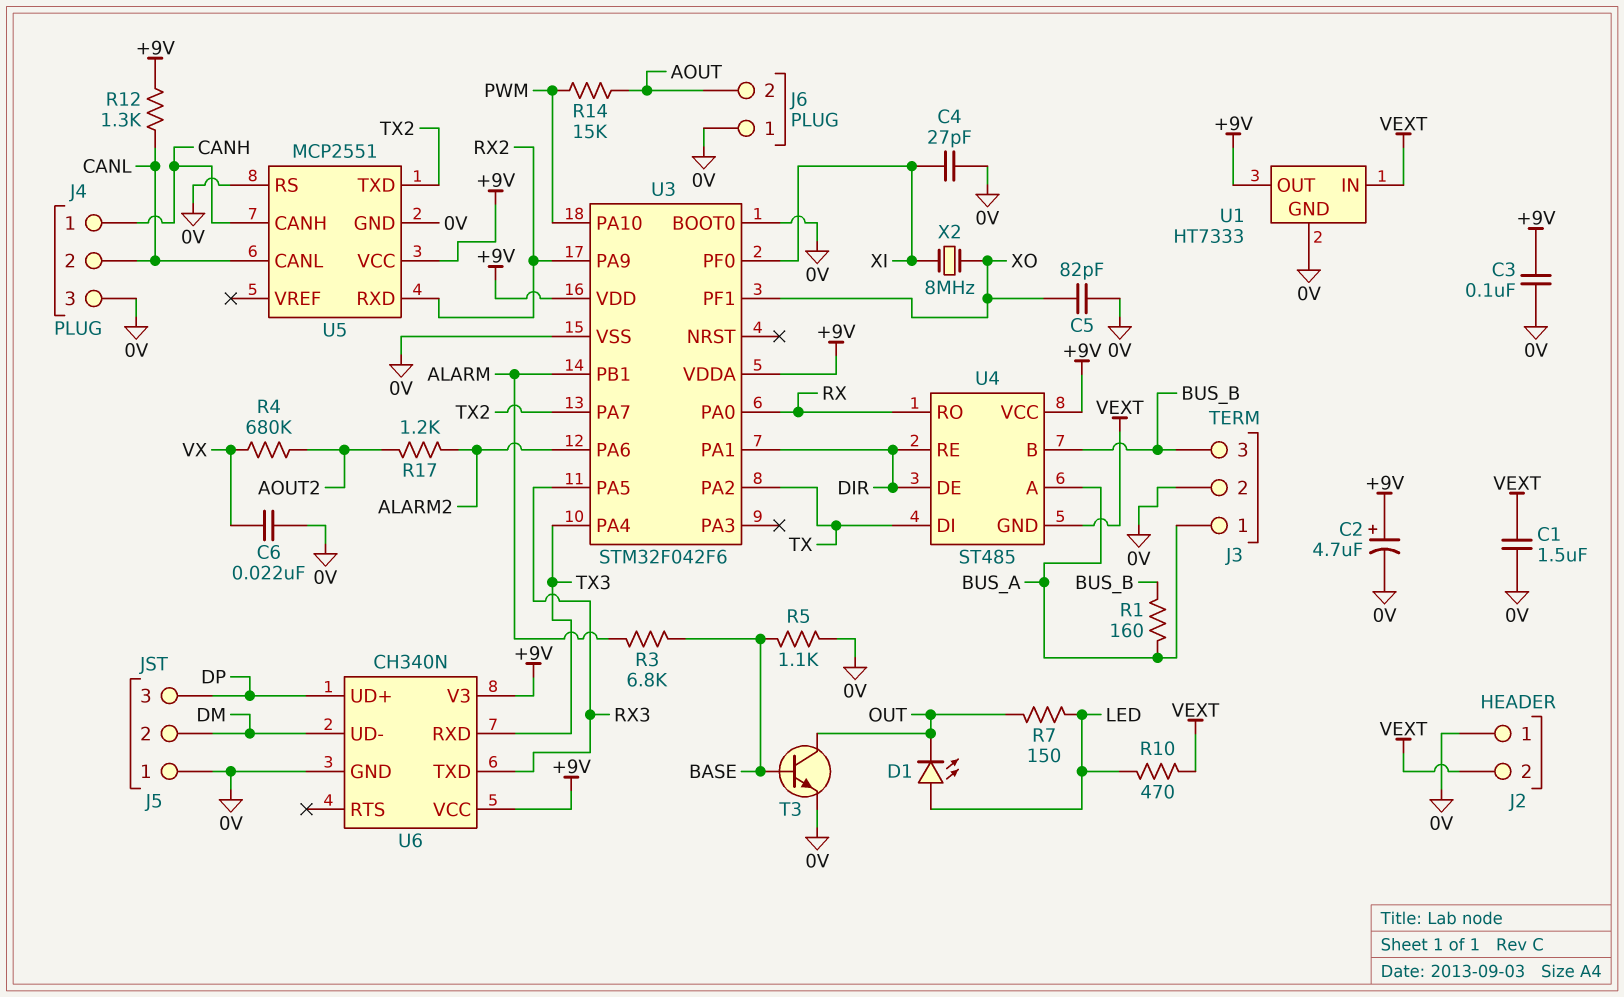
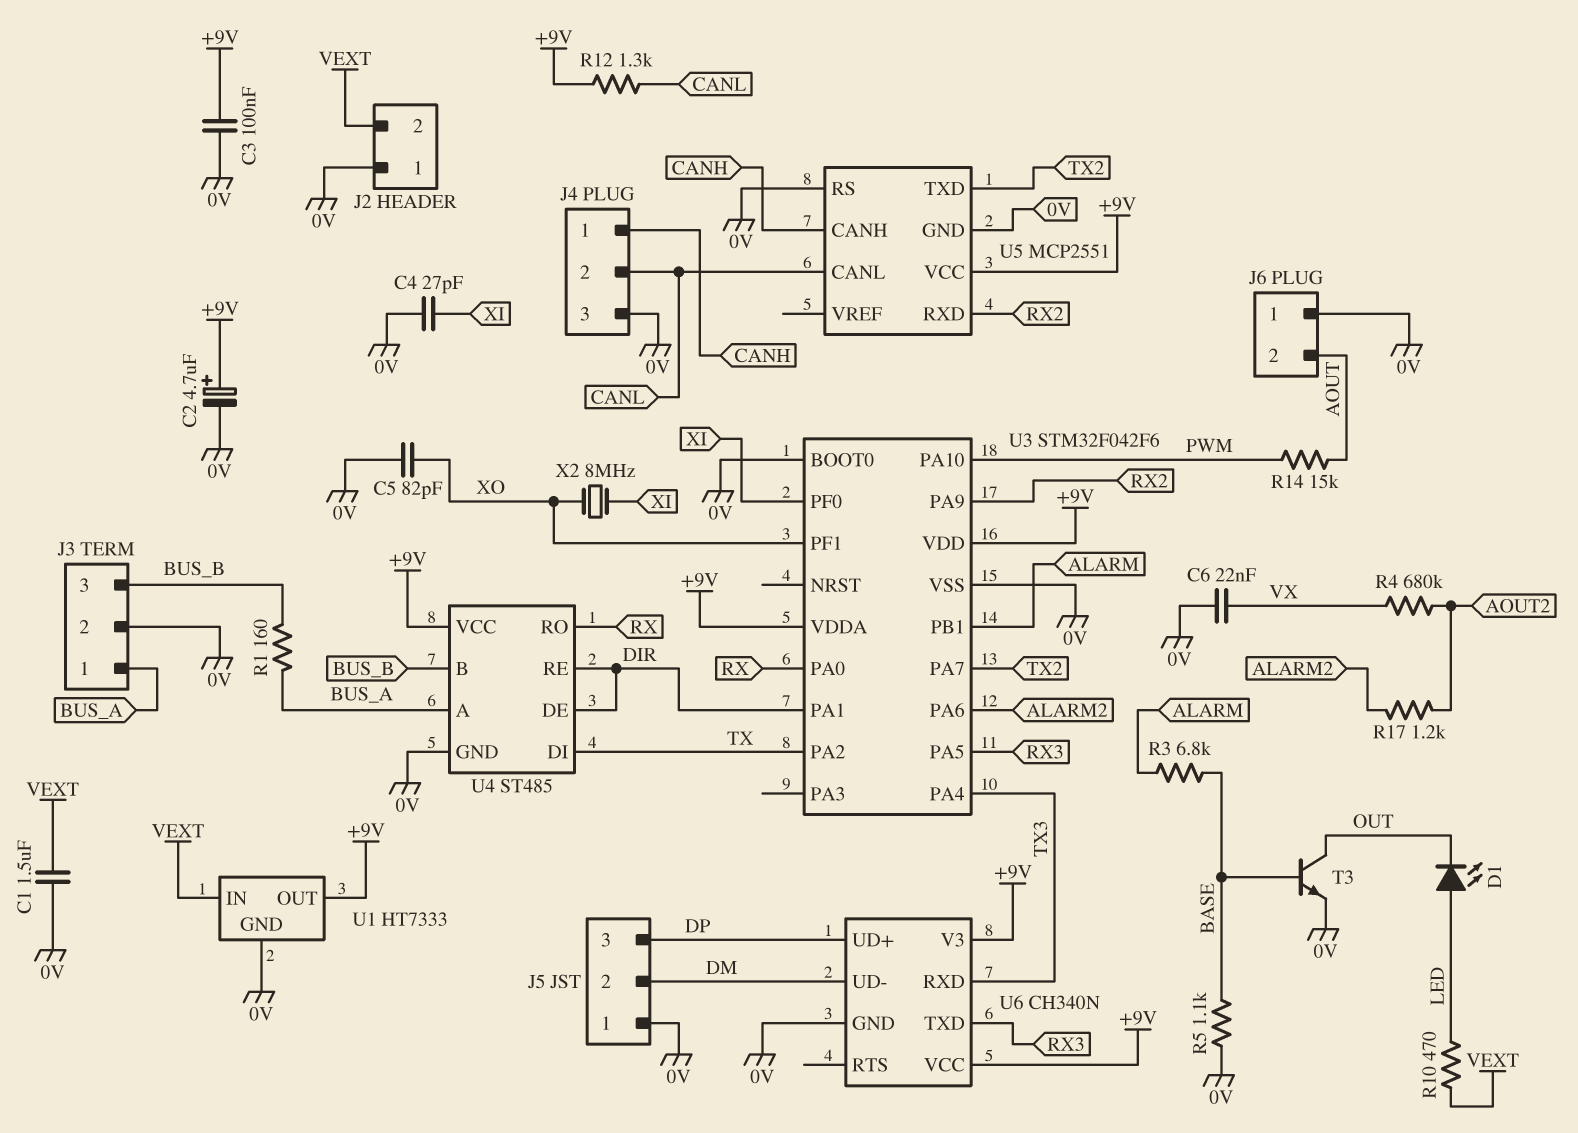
R7: 150 (LED, OUT) -> none
U4 pin GND: VEXT -> 0V

